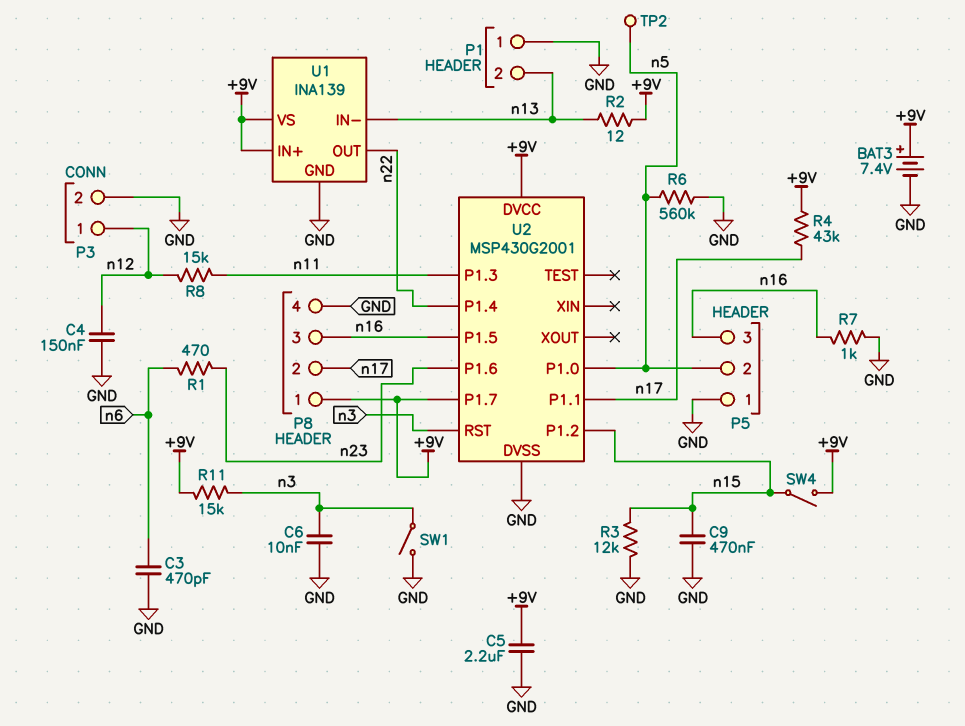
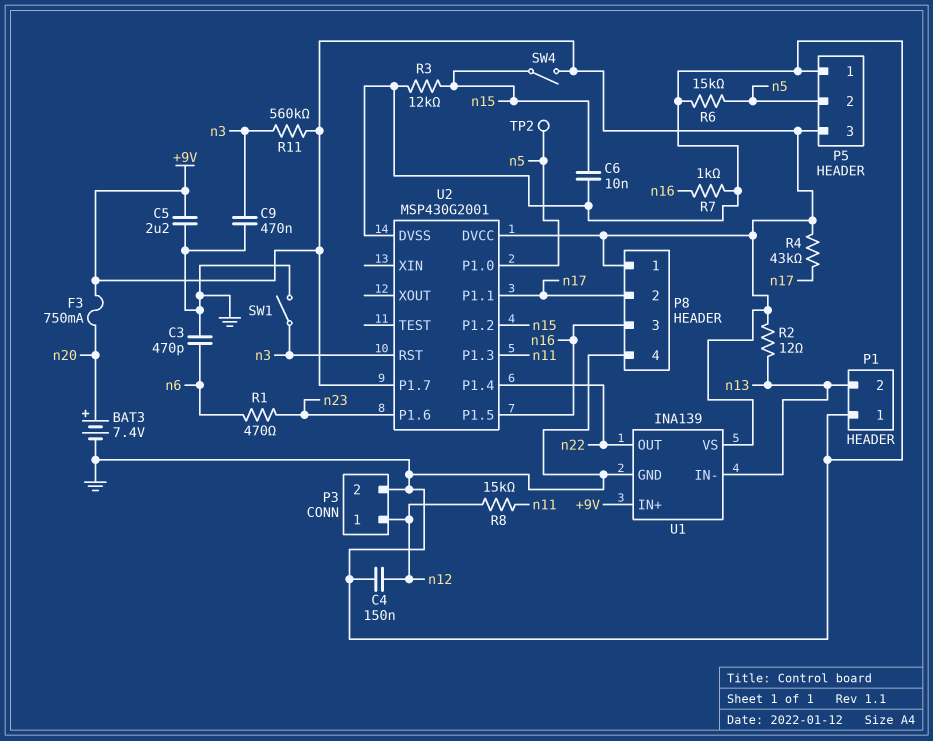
BAT3: 7.4V (plus +9V, minus GND) -> 7.4V (plus n20, minus GND)
C6: 10nF (GND, n3) -> 10nF (GND, n15)
C9: 470nF (GND, n15) -> 470nF (GND, n3)
F3: none -> 750mA (+9V, n20)
P5 pin 3: n16 -> +9V
R6: 560k (GND, n5) -> 15k (GND, n5)
R11: 15k (+9V, n3) -> 560k (+9V, n3)

